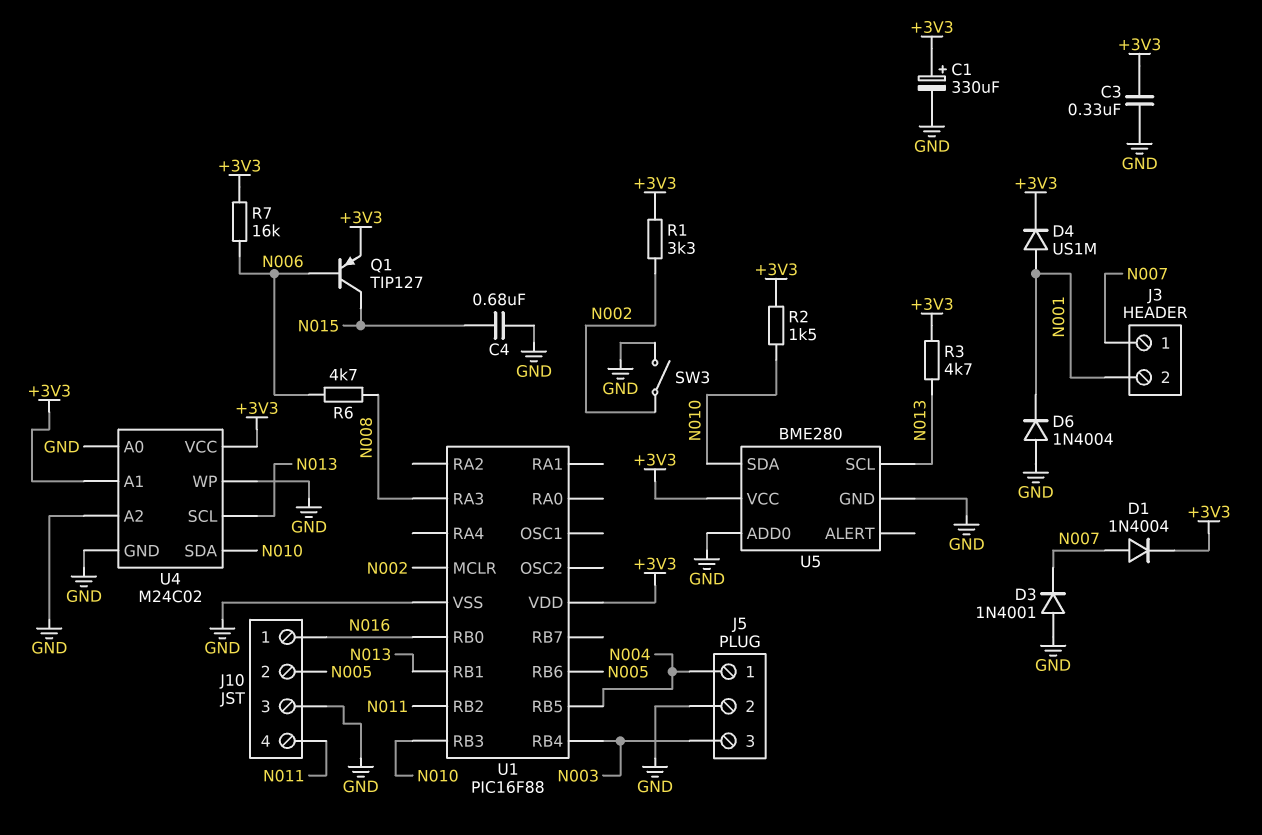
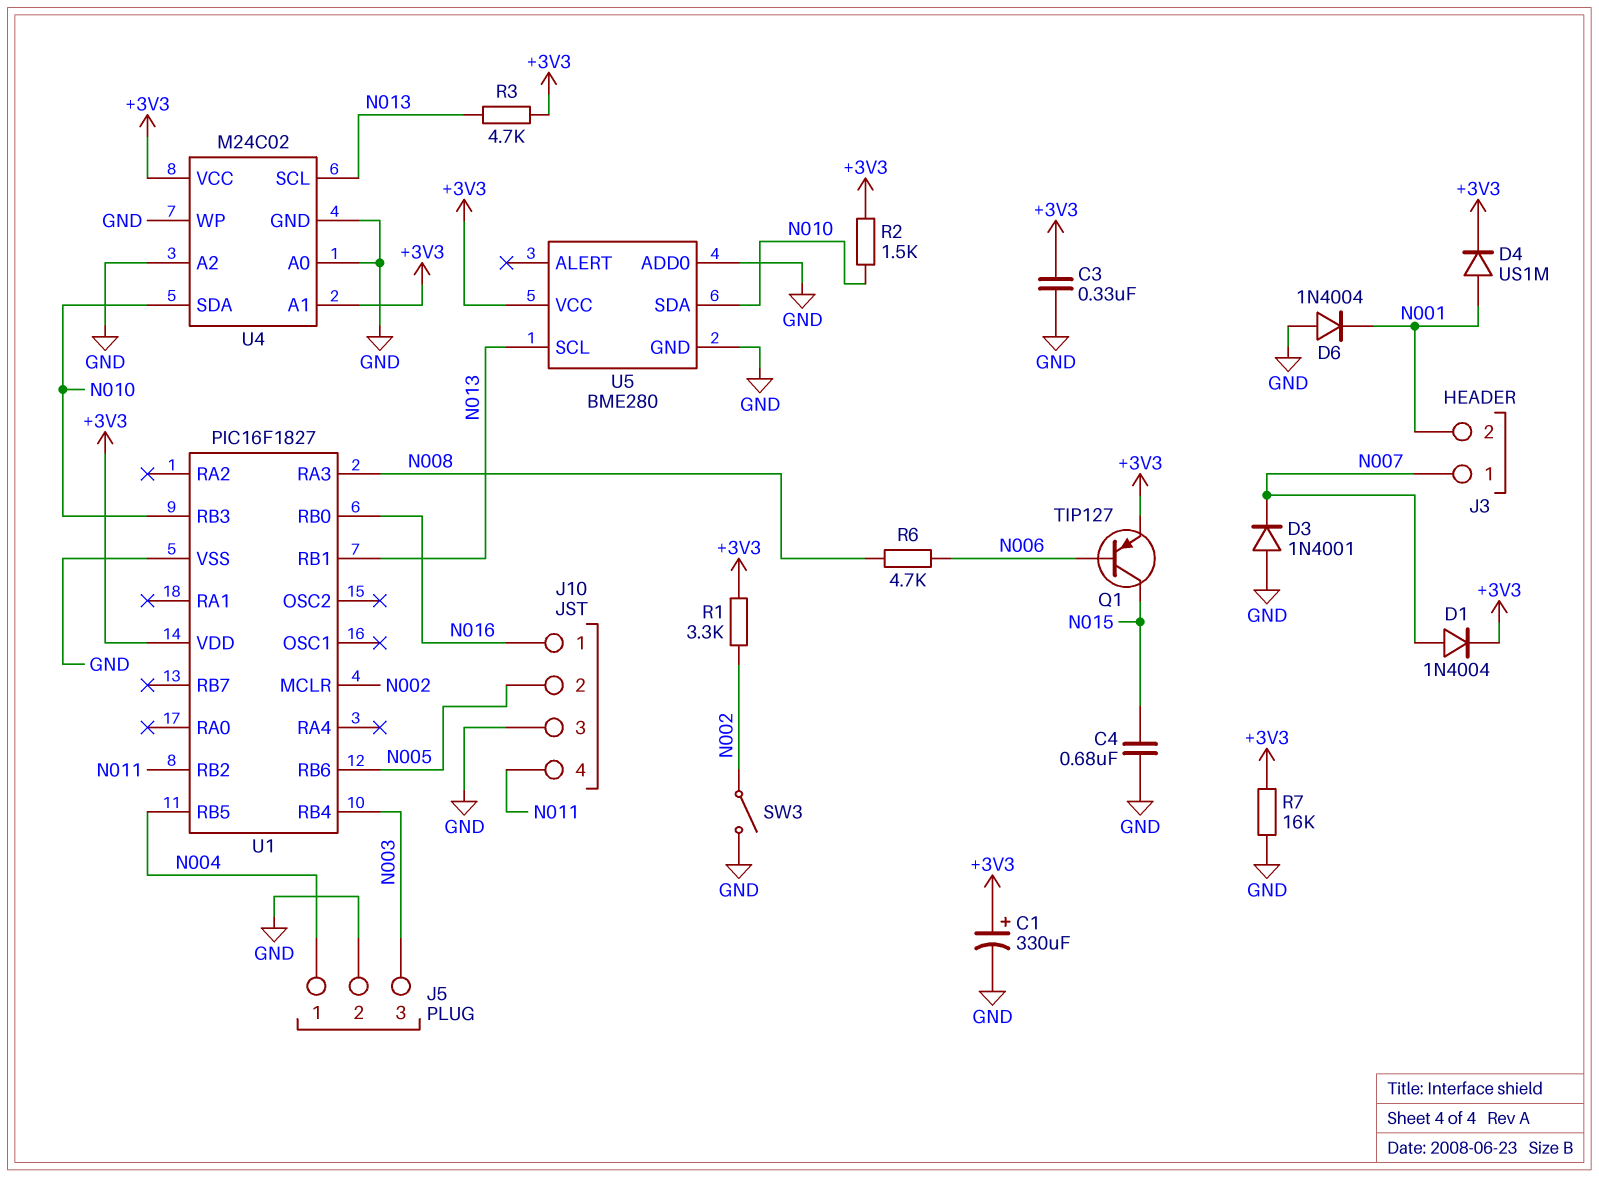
R7: 16k (+3V3, N006) -> 16k (+3V3, GND)
U1: PIC16F88 -> PIC16F1827

